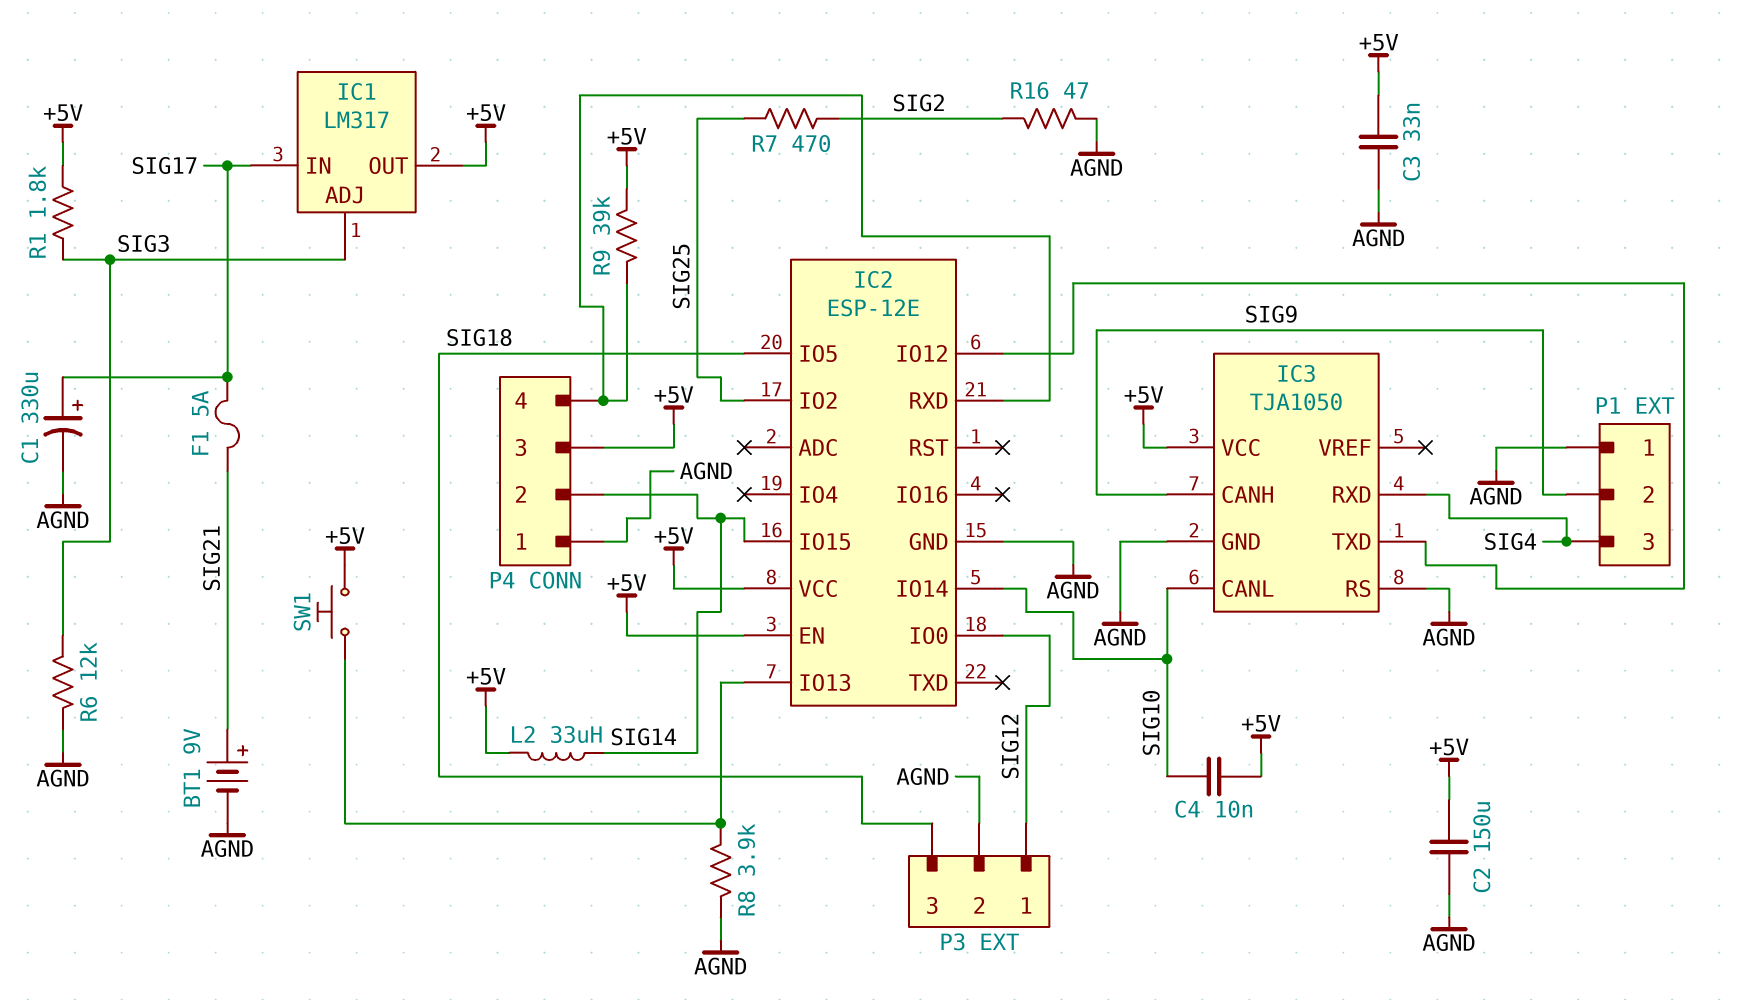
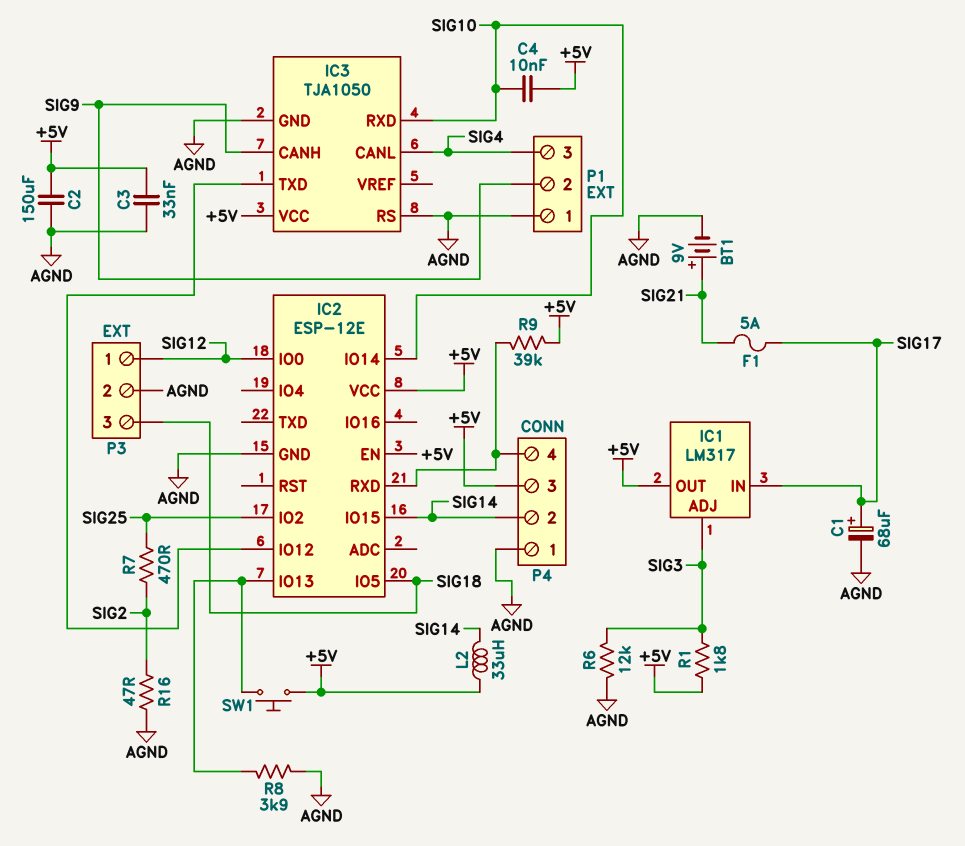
C1: 330uF (plus SIG17, minus AGND) -> 68uF (plus SIG17, minus AGND)
IC3 pin CANL: SIG10 -> SIG4
IC3 pin RXD: SIG4 -> SIG10

